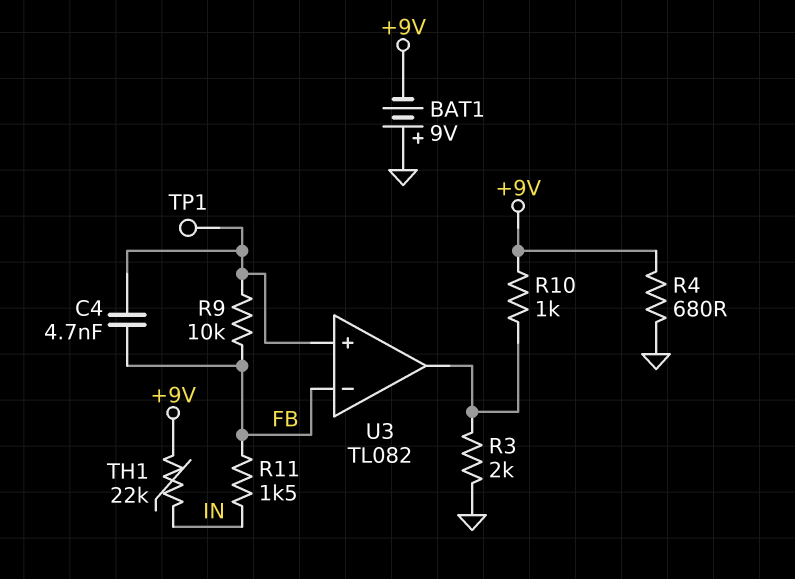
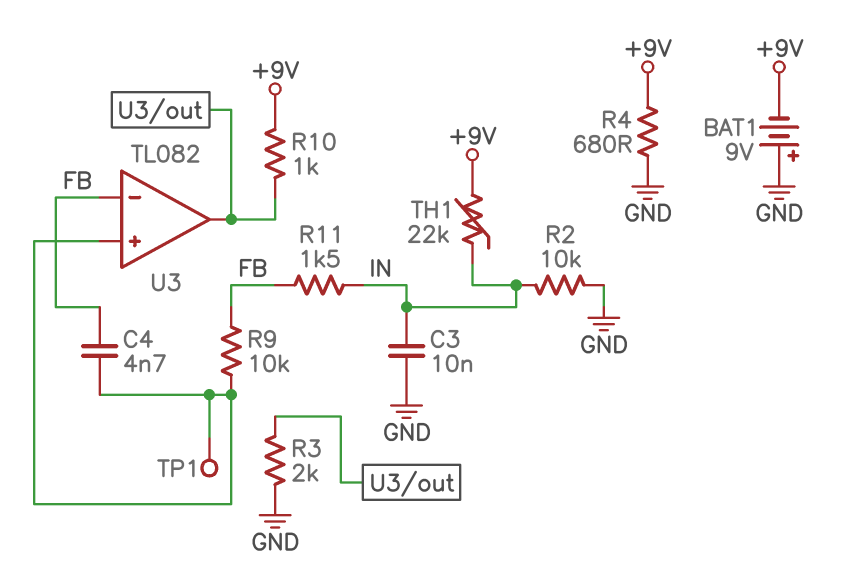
C3: none -> 10nF (GND, IN)
R2: none -> 10k (GND, IN)

